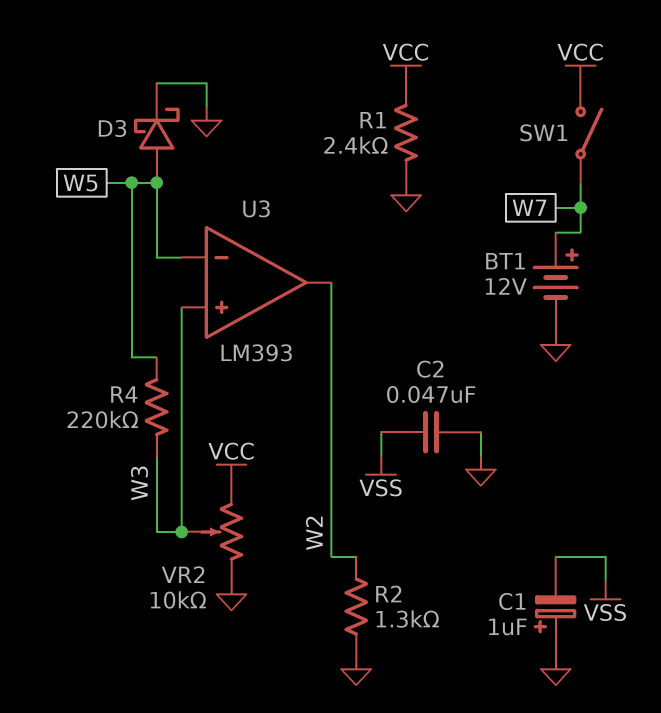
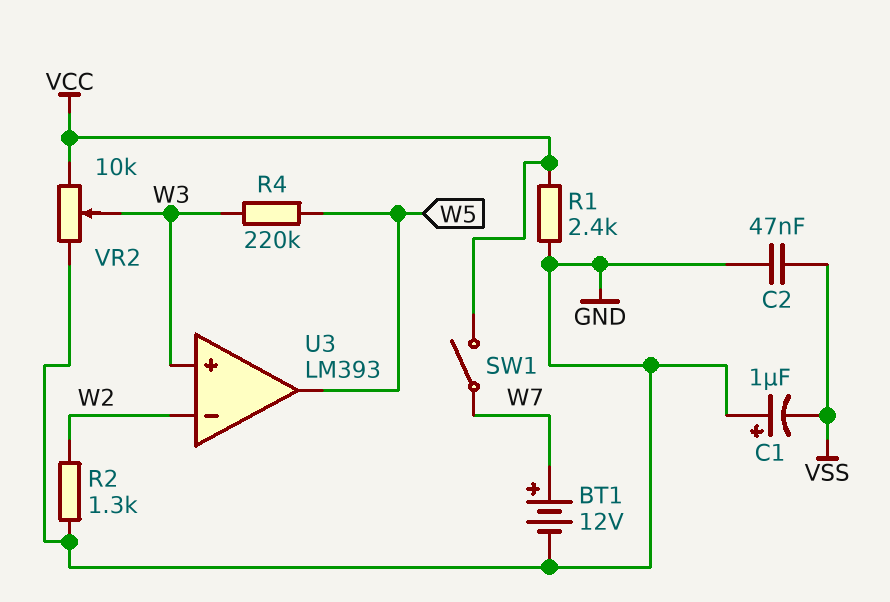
D3: schottky (A W5, K GND) -> none
U3 pin in-: W5 -> W2
U3 pin out: W2 -> W5

